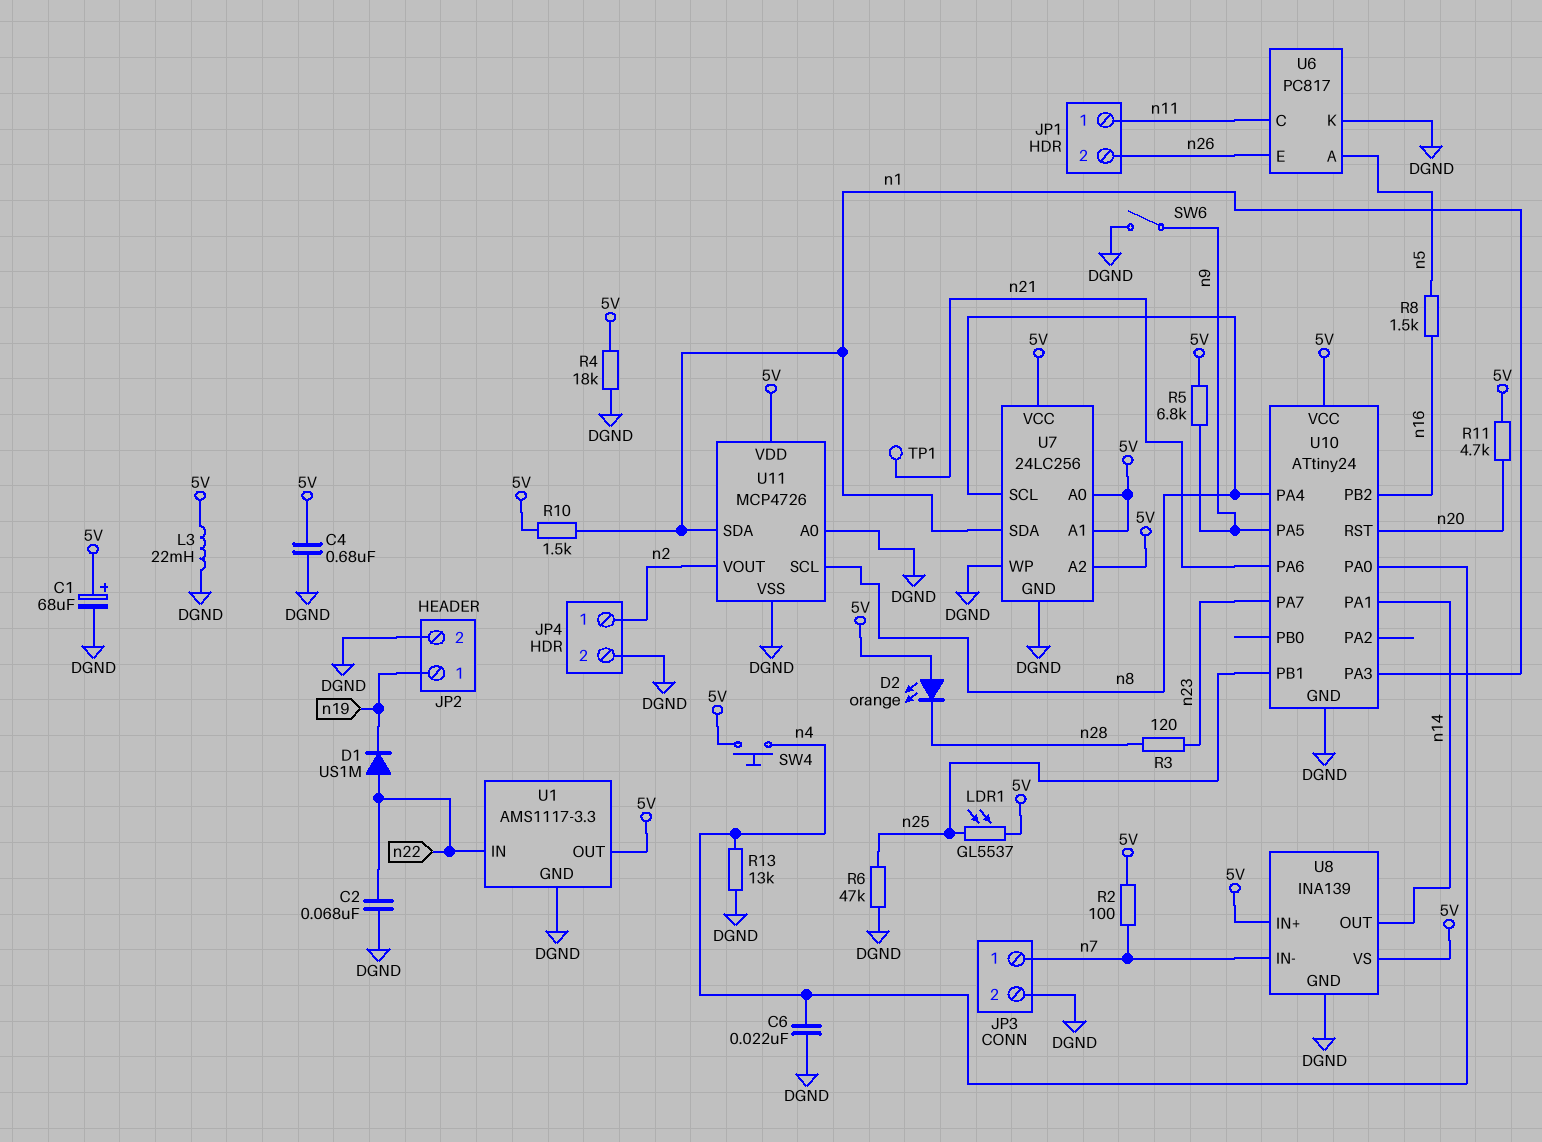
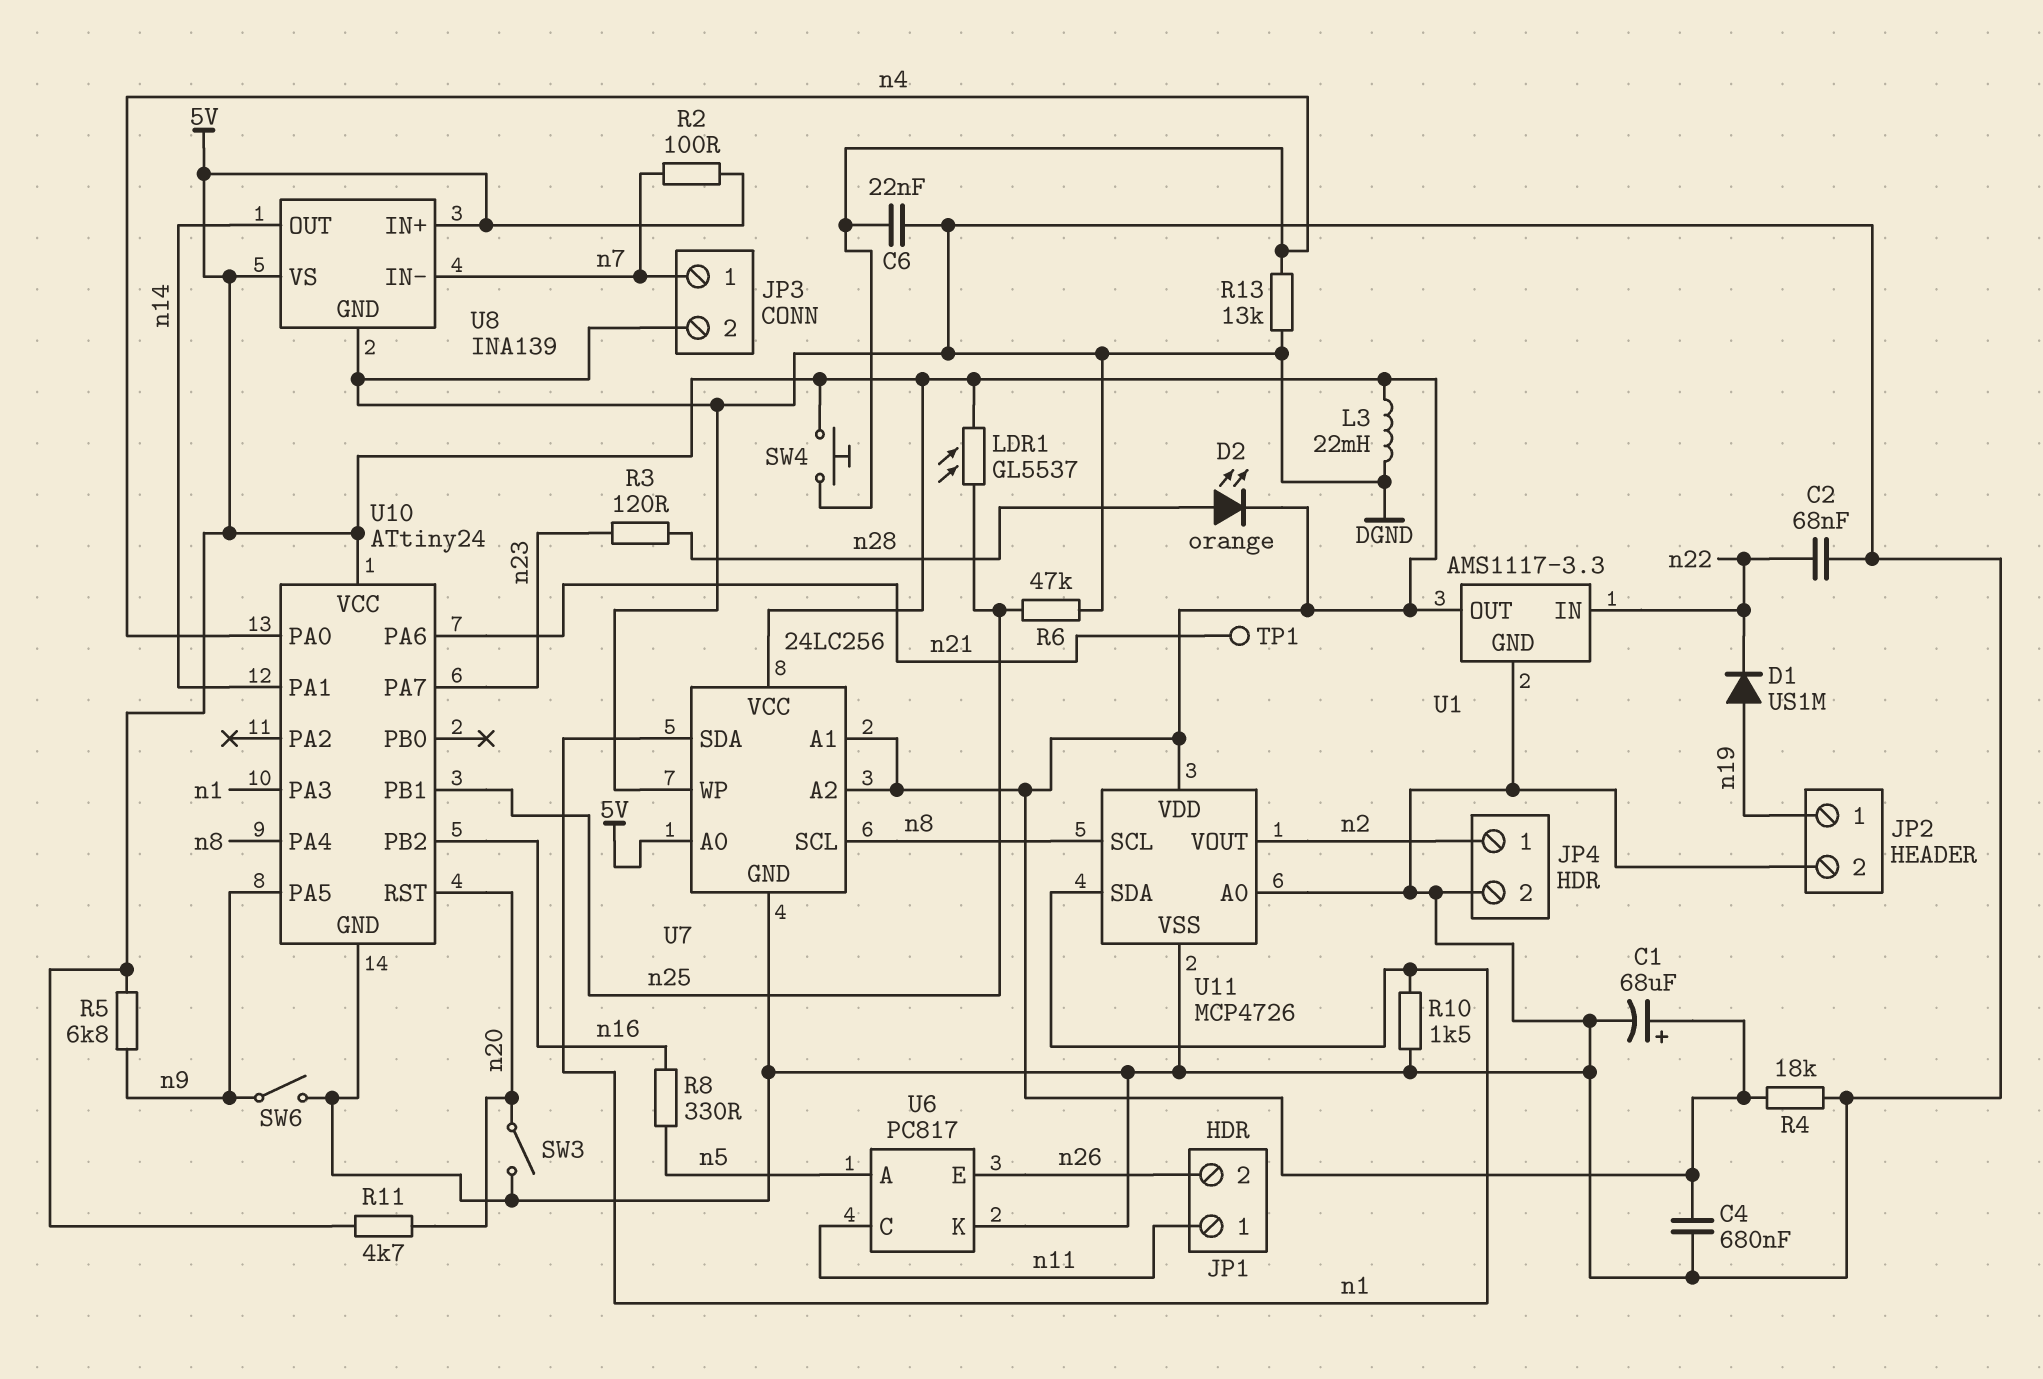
D1: diode US1M (A n22, K n19) -> diode US1M (A n19, K n22)
D2: LED orange (A 5V, K n28) -> LED orange (A n28, K 5V)
R8: 1.5k (n5, n16) -> 330 (n5, n16)
R10: 1.5k (5V, n1) -> 1.5k (DGND, n1)
SW3: none -> switch (DGND, n20)

